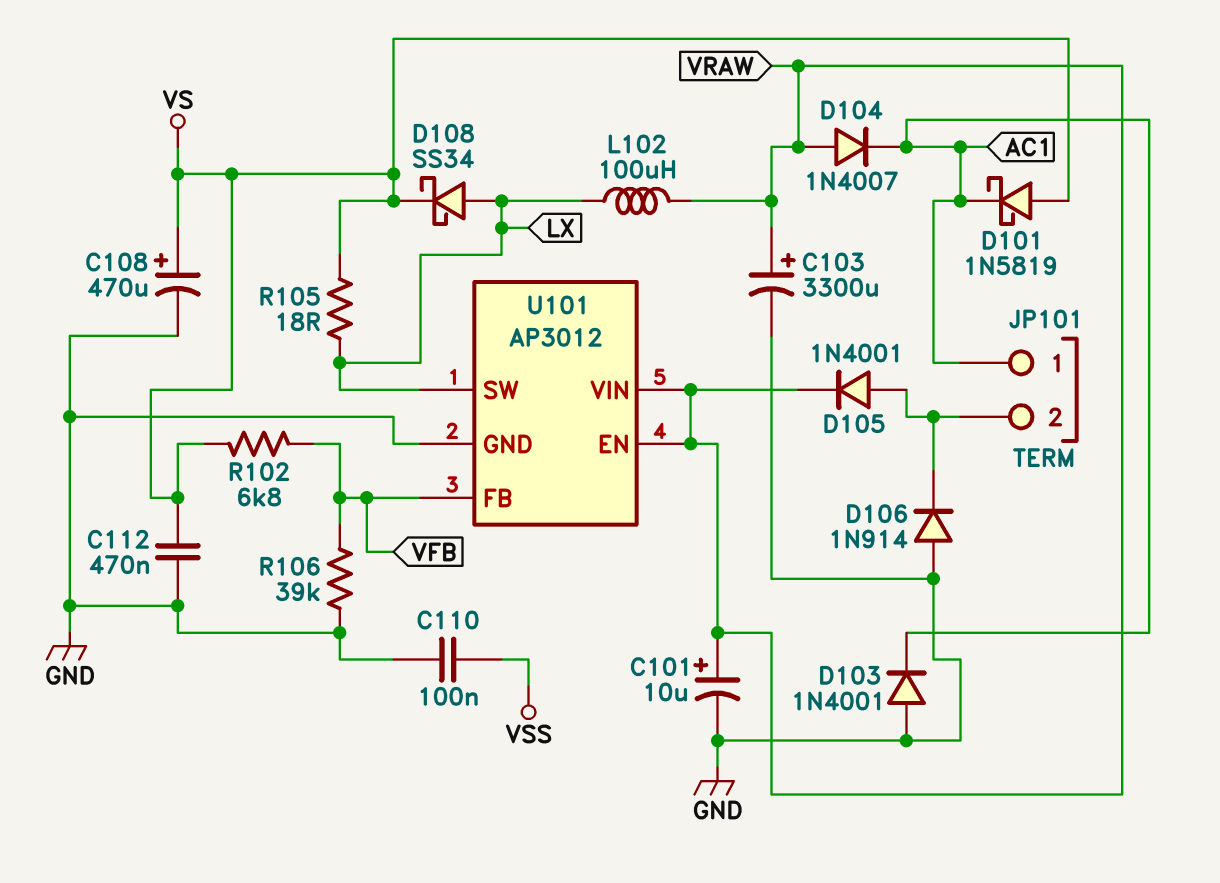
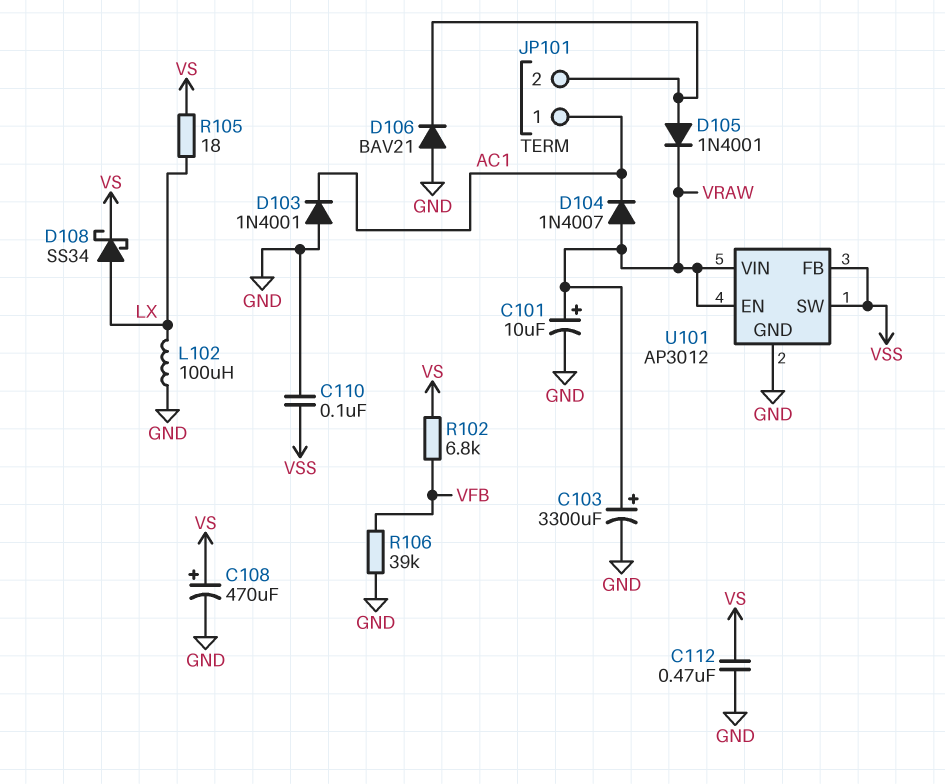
D101: schottky 1N5819 (A VS, K AC1) -> none
D106: diode 1N914 (A GND, K JP101/2) -> diode BAV21 (A GND, K JP101/2)
L102: 100uH (LX, VRAW) -> 100uH (GND, LX)
U101 pin FB: VFB -> VSS
U101 pin SW: LX -> VSS

